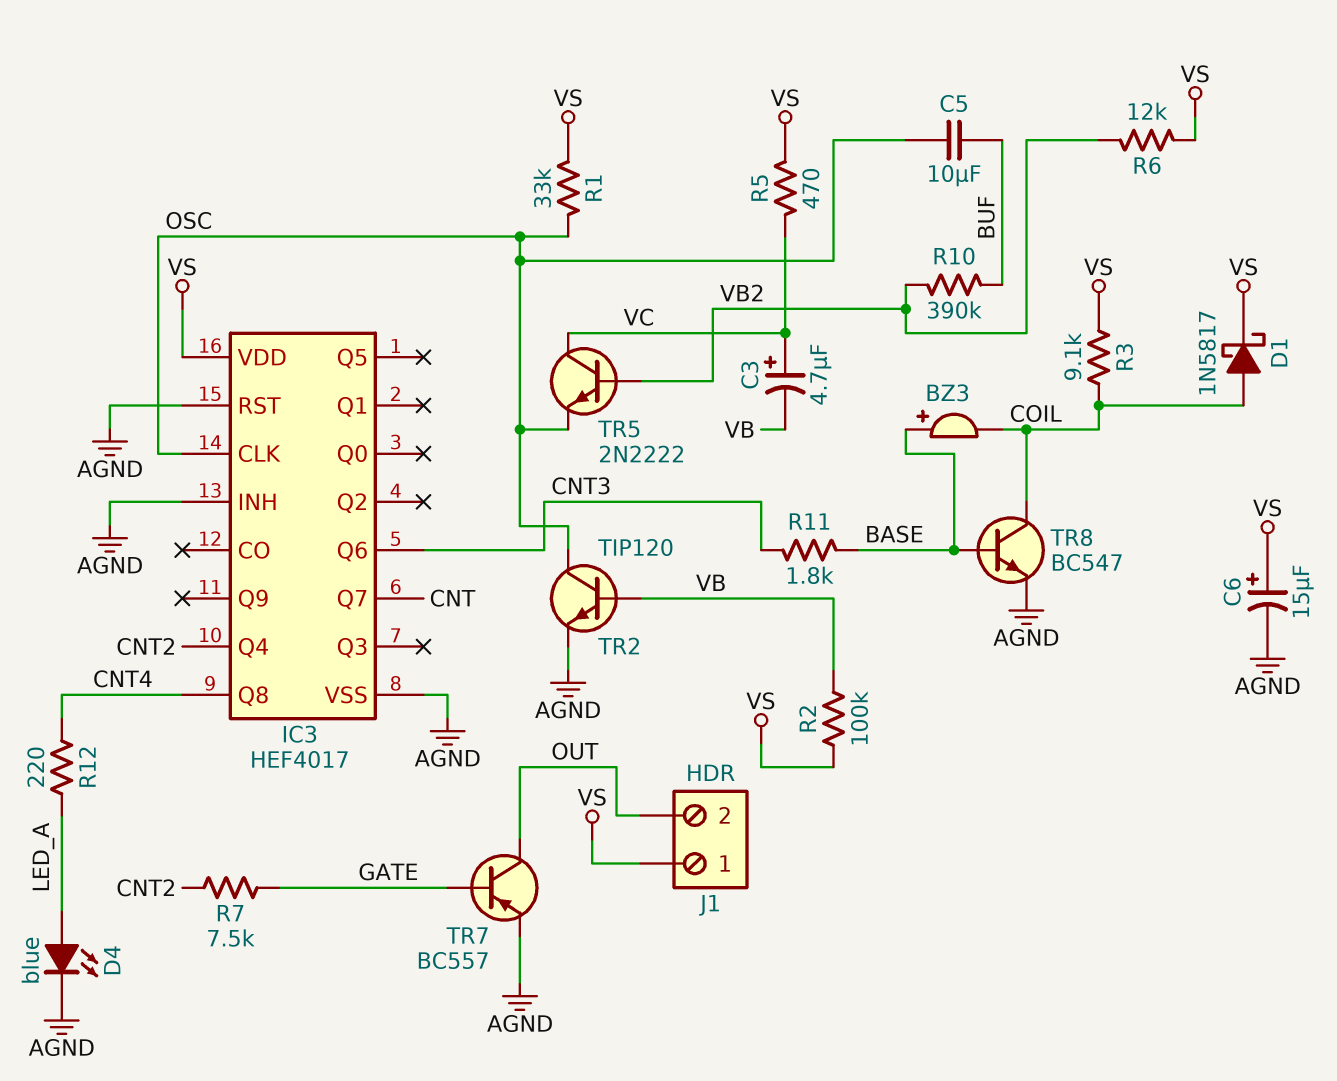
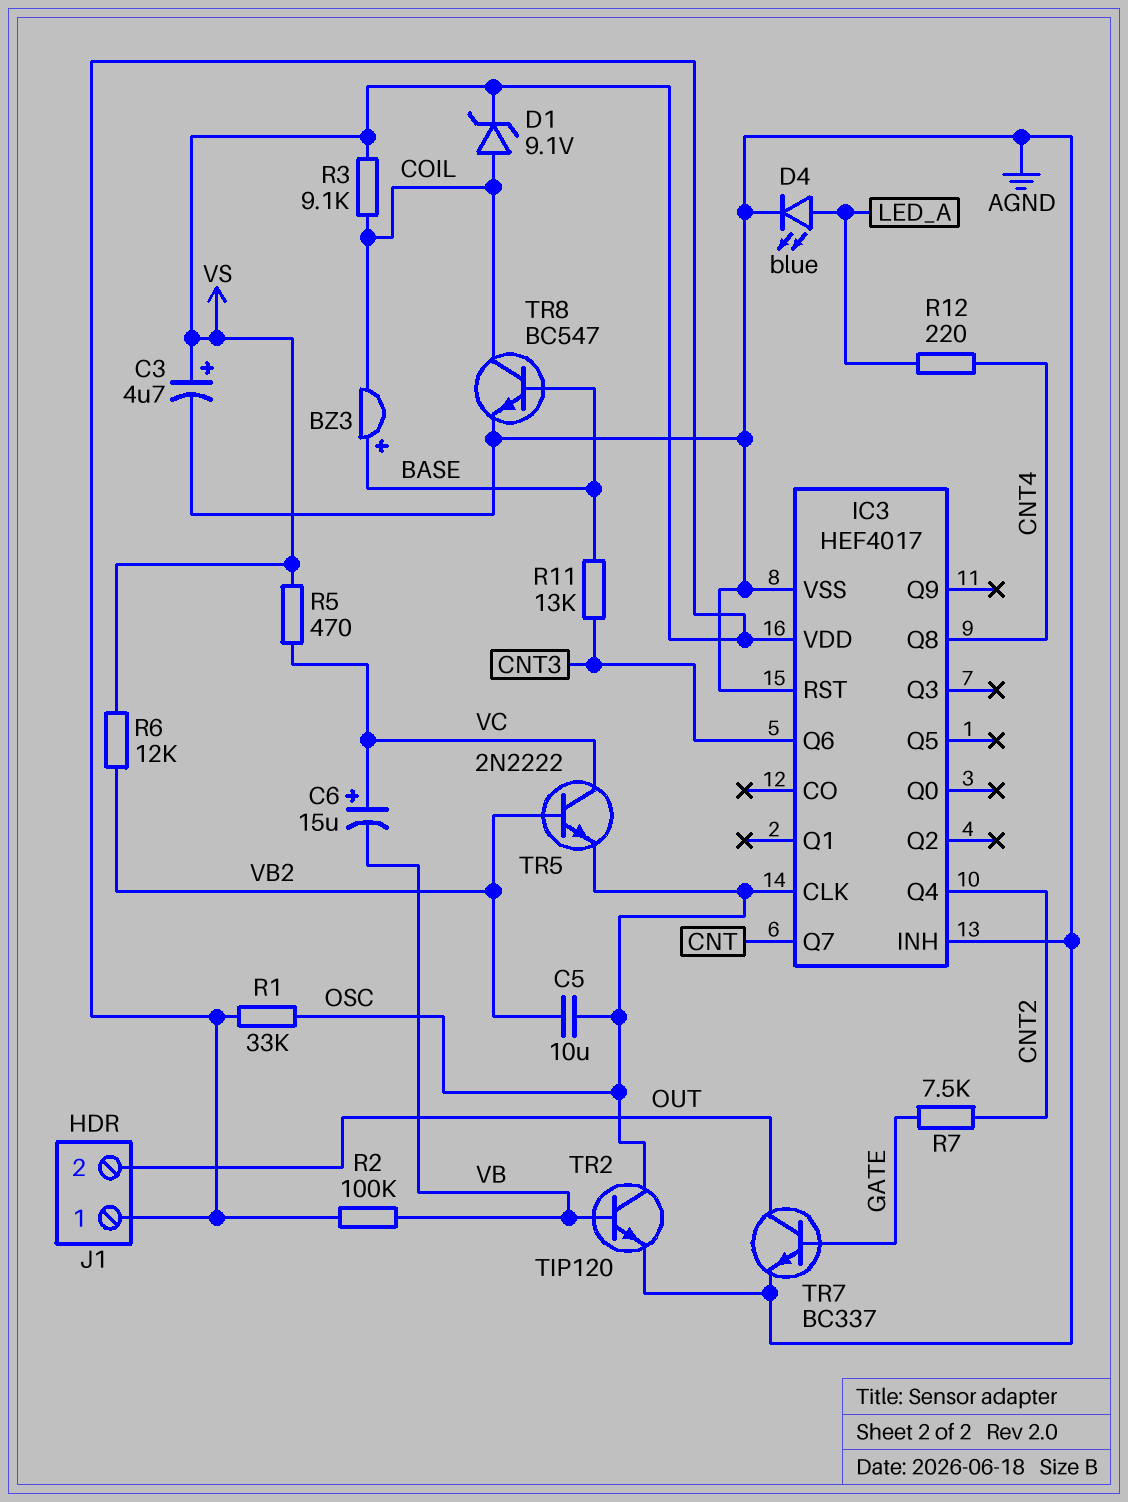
C3: 4.7uF (plus VC, minus VB) -> 4.7uF (plus VS, minus AGND)
C5: 10uF (BUF, OSC) -> 10uF (OSC, VB2)
C6: 15uF (plus VS, minus AGND) -> 15uF (plus VC, minus VB)
D1: schottky 1N5817 (A COIL, K VS) -> zener 9.1V (A COIL, K VS)
R10: 390k (BUF, VB2) -> none
R11: 1.8k (BASE, CNT3) -> 13k (BASE, CNT3)
TR7: PNP BC557 (B GATE, C OUT, E AGND) -> NPN BC337 (B GATE, C OUT, E AGND)

